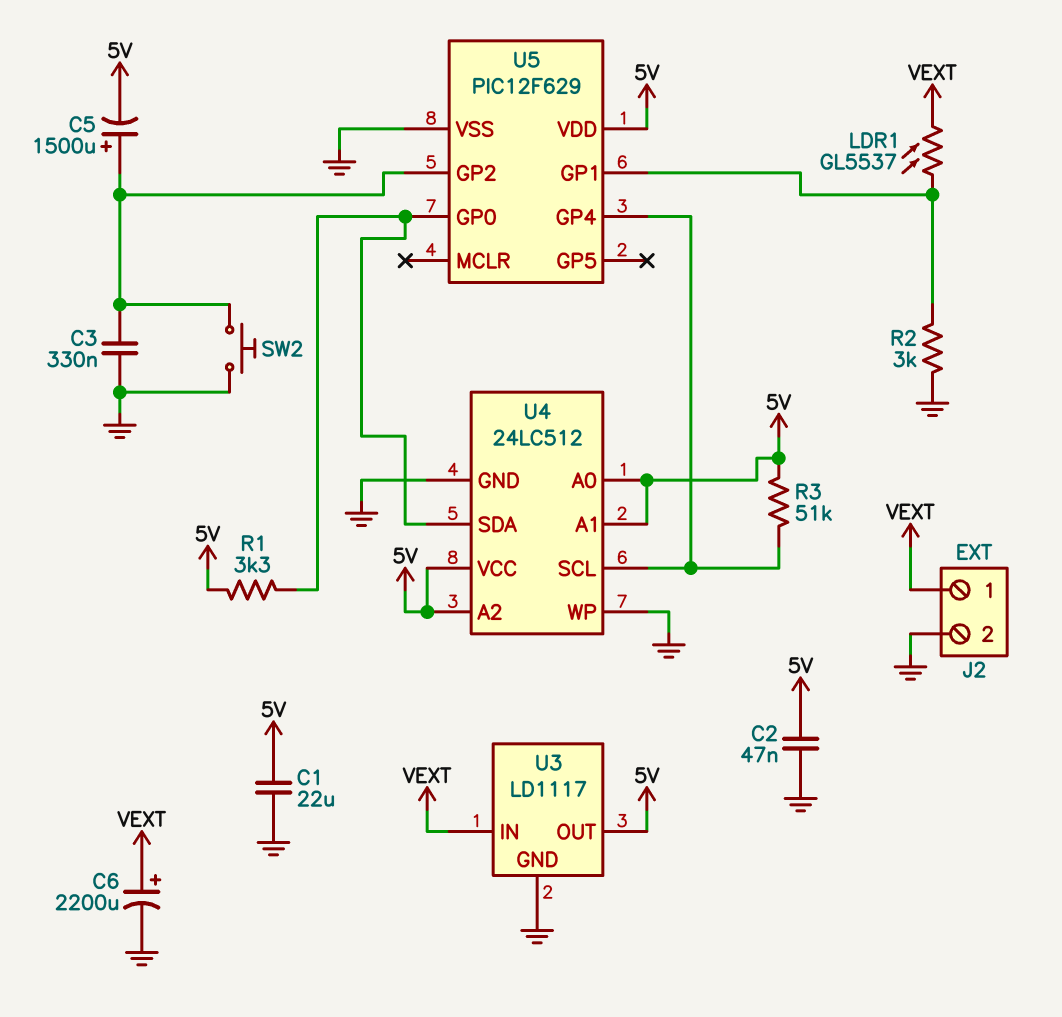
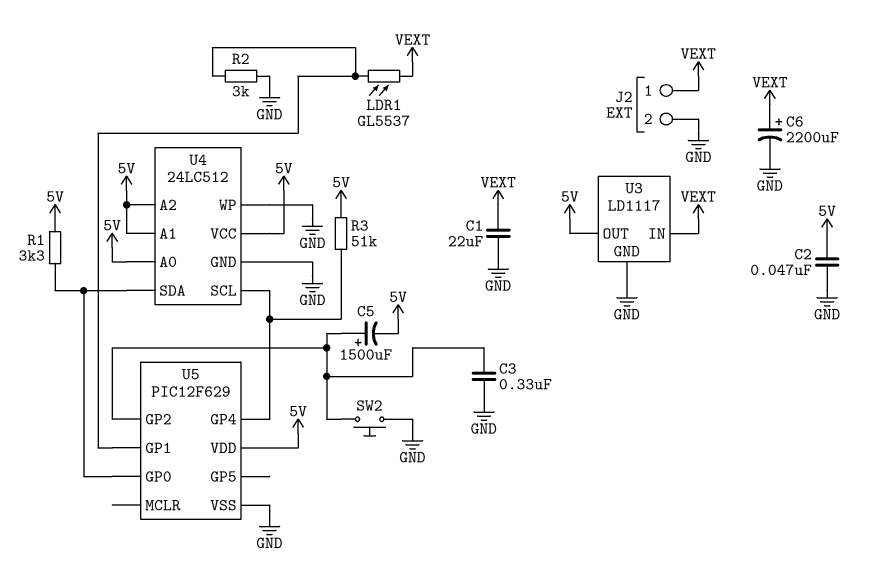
C1: 22uF (5V, GND) -> 22uF (GND, VEXT)

